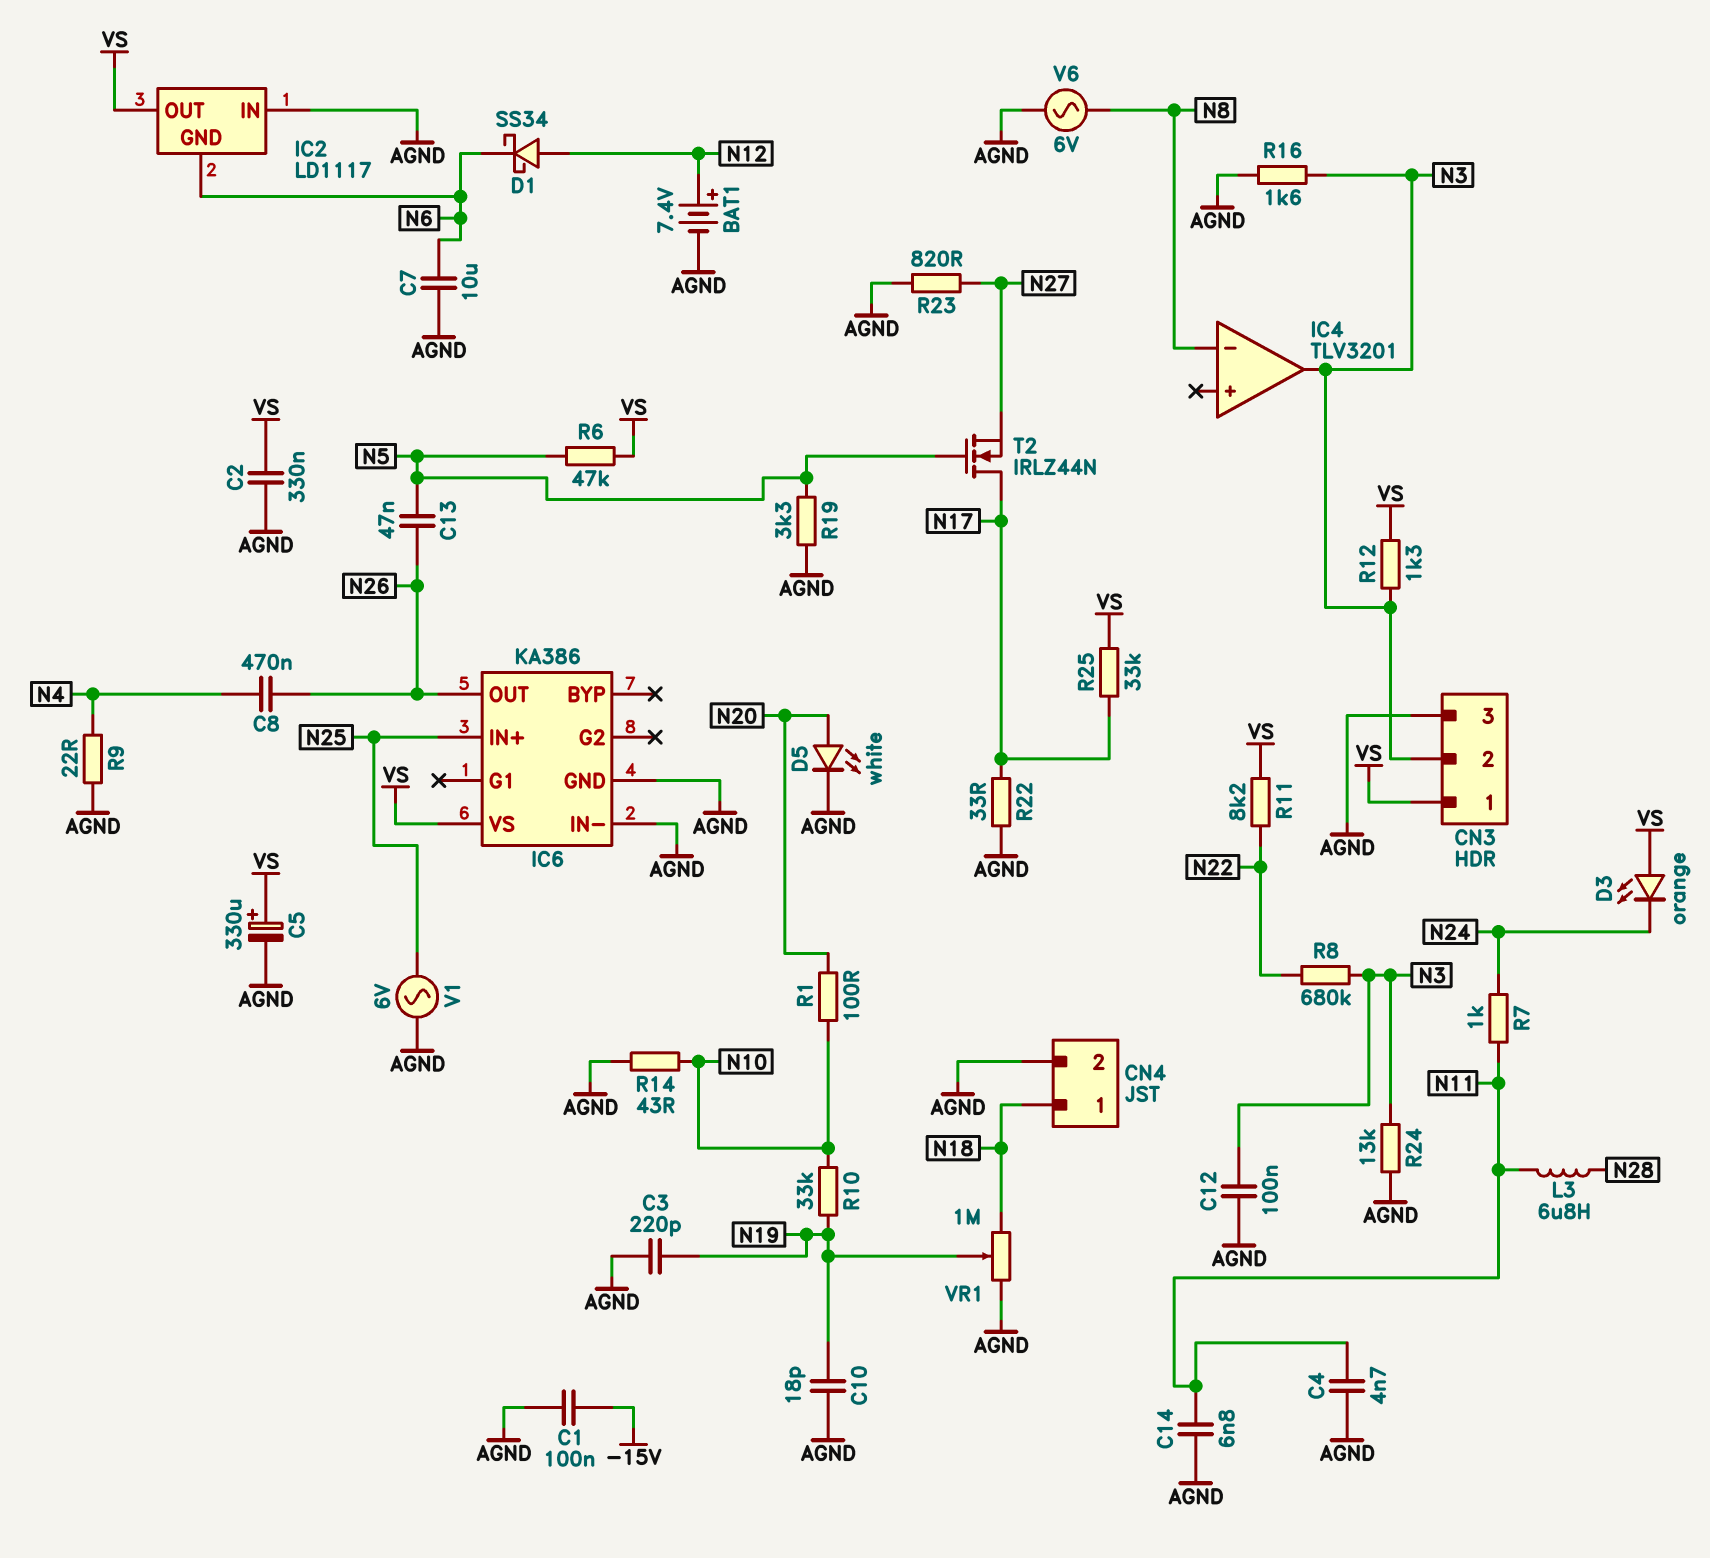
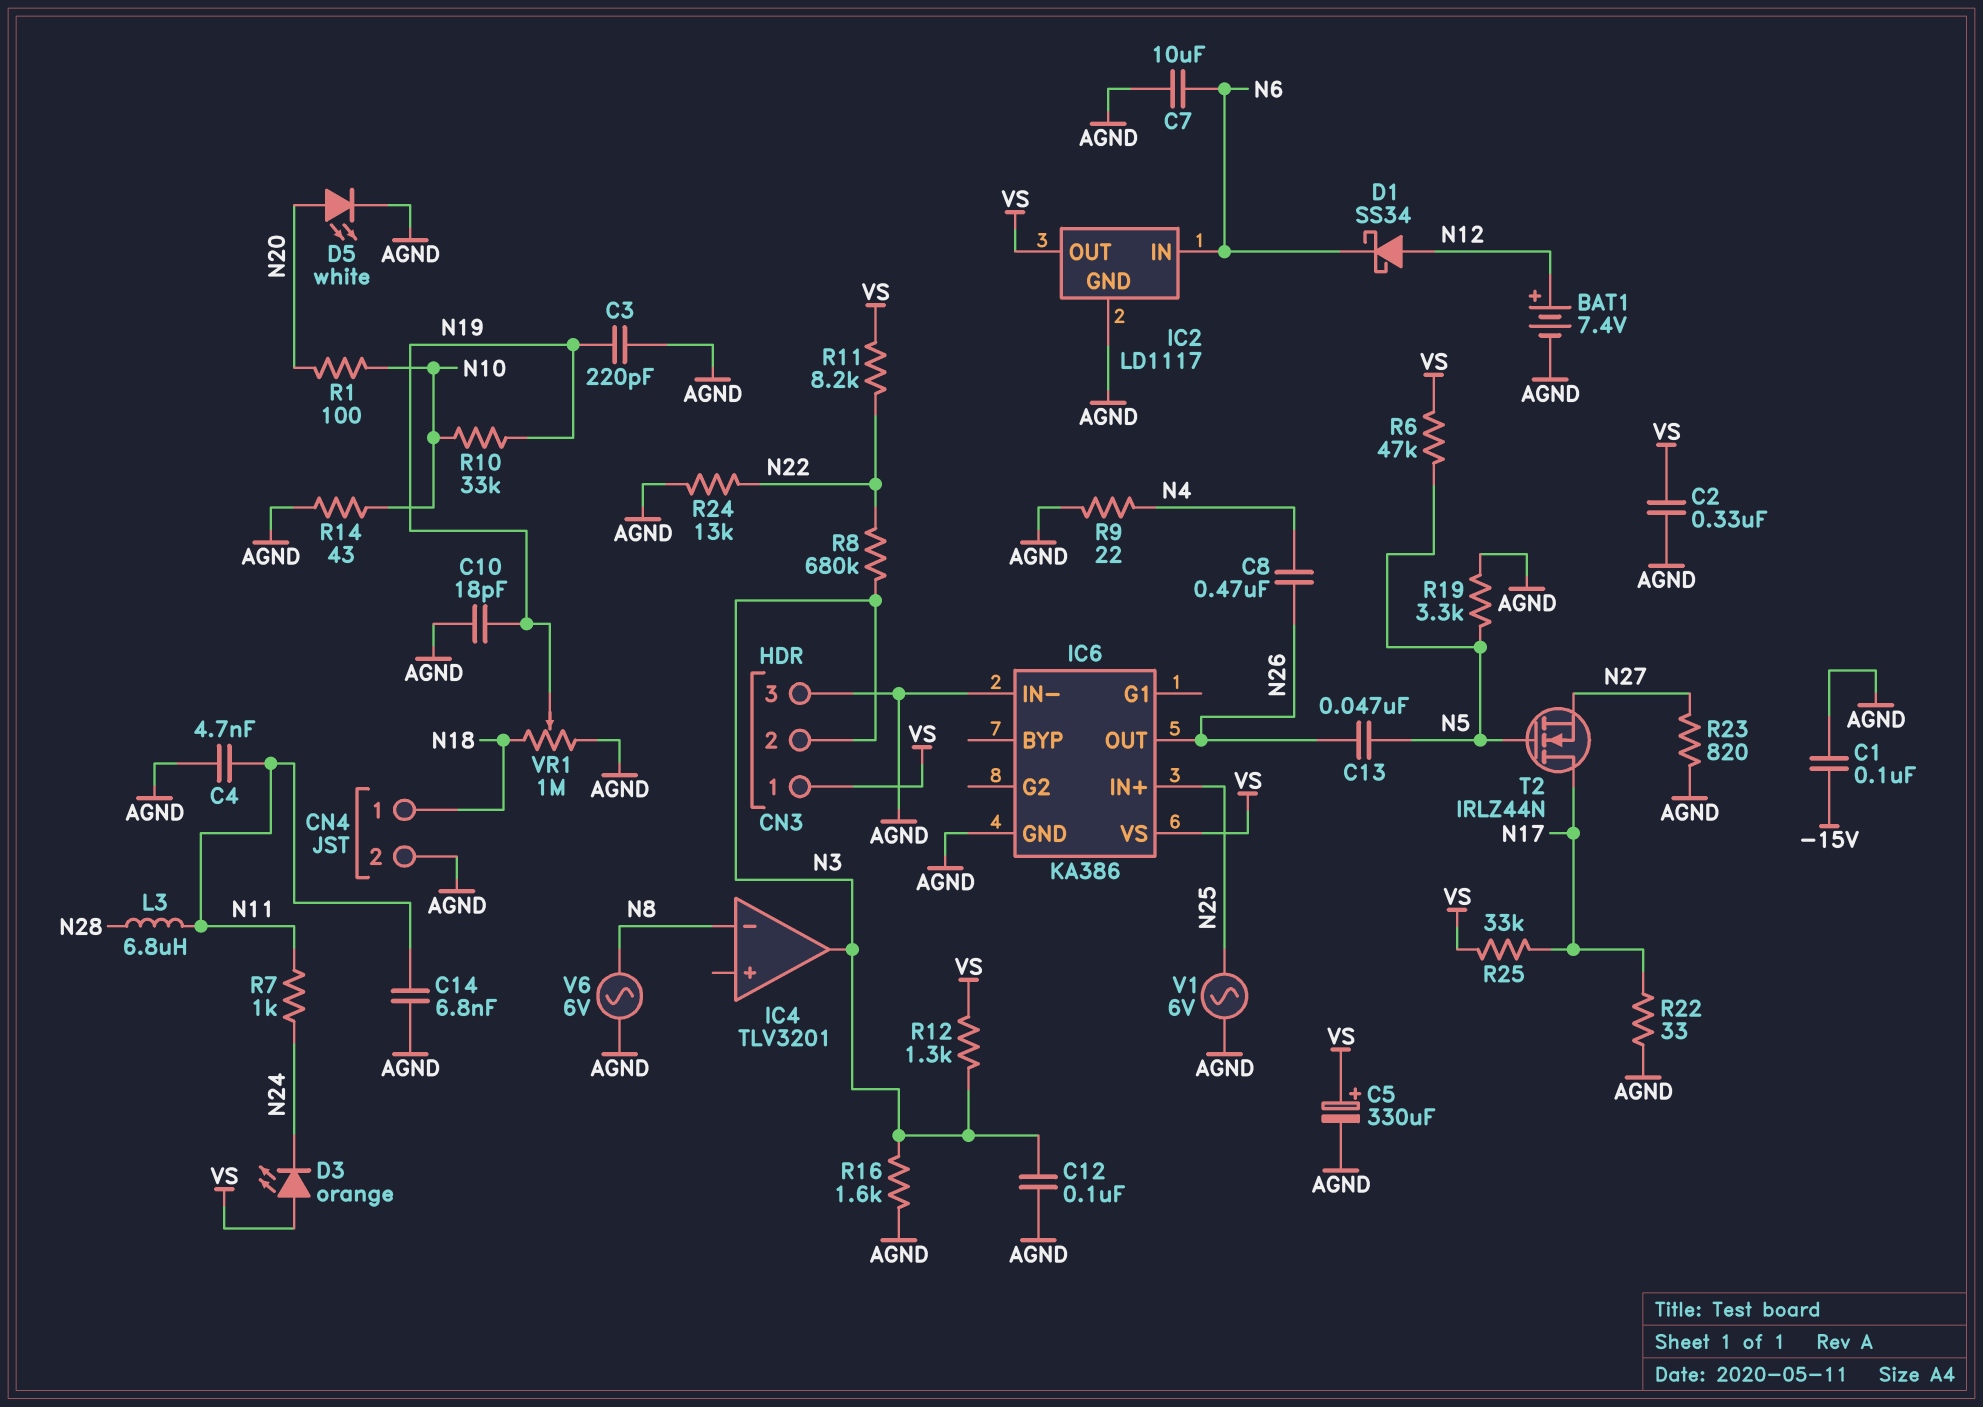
IC2 pin GND: N6 -> AGND
IC2 pin IN: AGND -> N6
R24: 13k (AGND, N3) -> 13k (AGND, N22)

